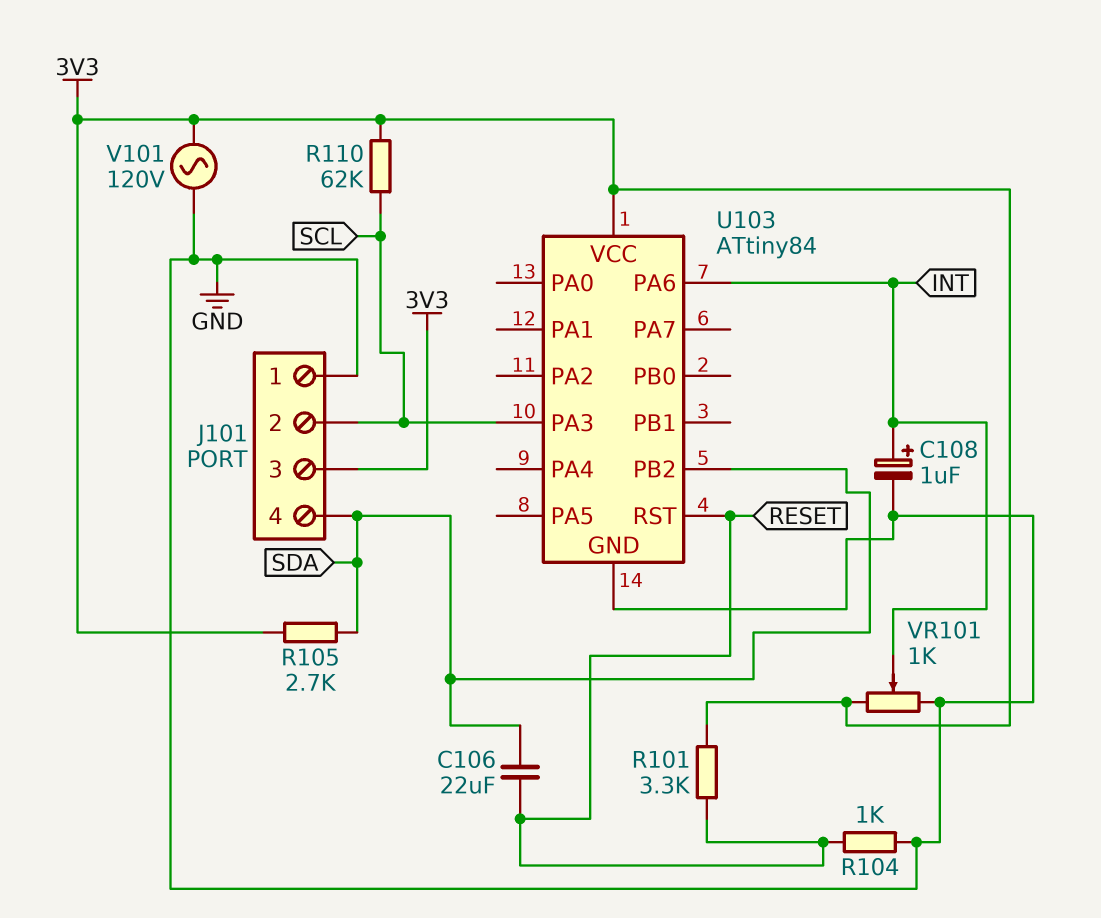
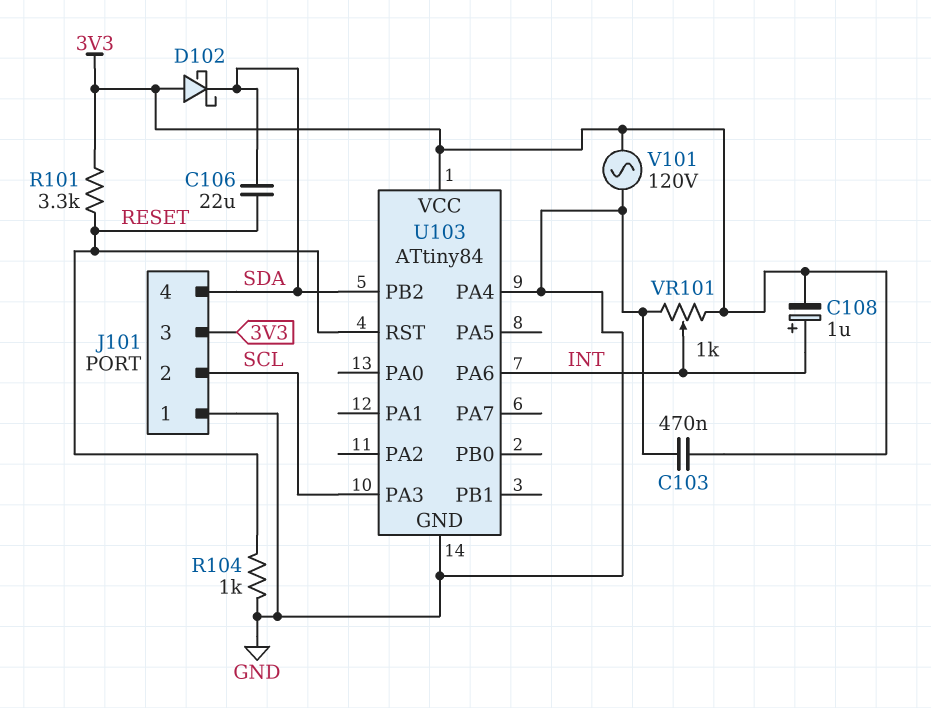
C103: none -> 470nF (3V3, GND)
C108: 1uF (plus INT, minus GND) -> 1uF (plus INT, minus 3V3)
D102: none -> schottky (A 3V3, K SDA)
R105: 2.7k (3V3, SDA) -> none
R110: 62k (3V3, SCL) -> none
U103 pin PA4: none -> GND

